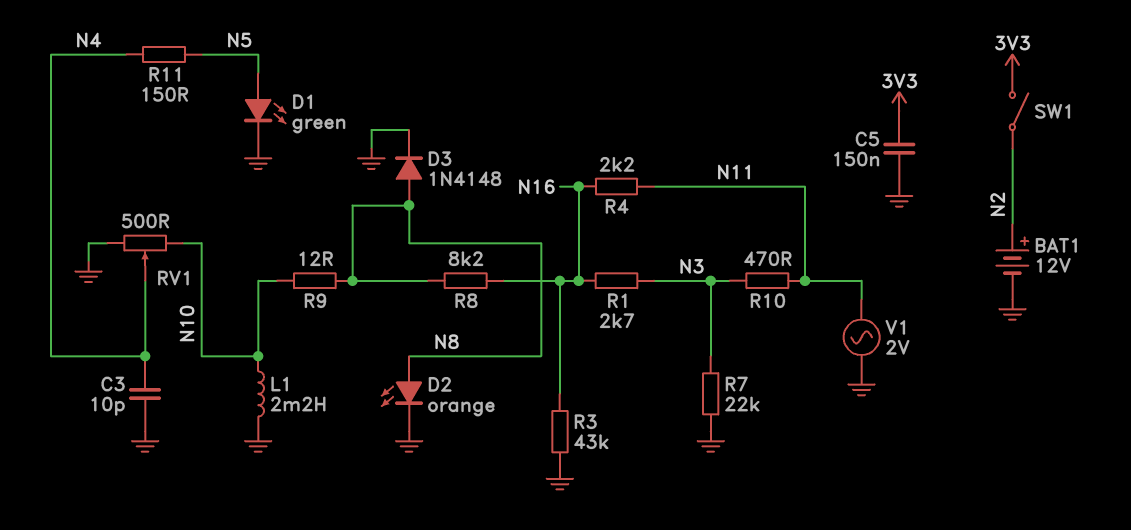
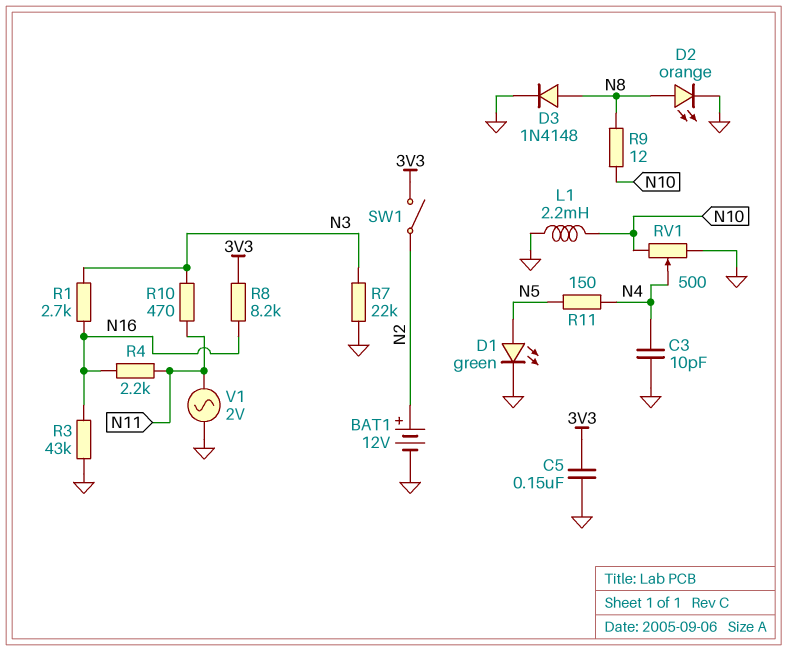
R8: 8.2k (N8, N16) -> 8.2k (3V3, N16)

